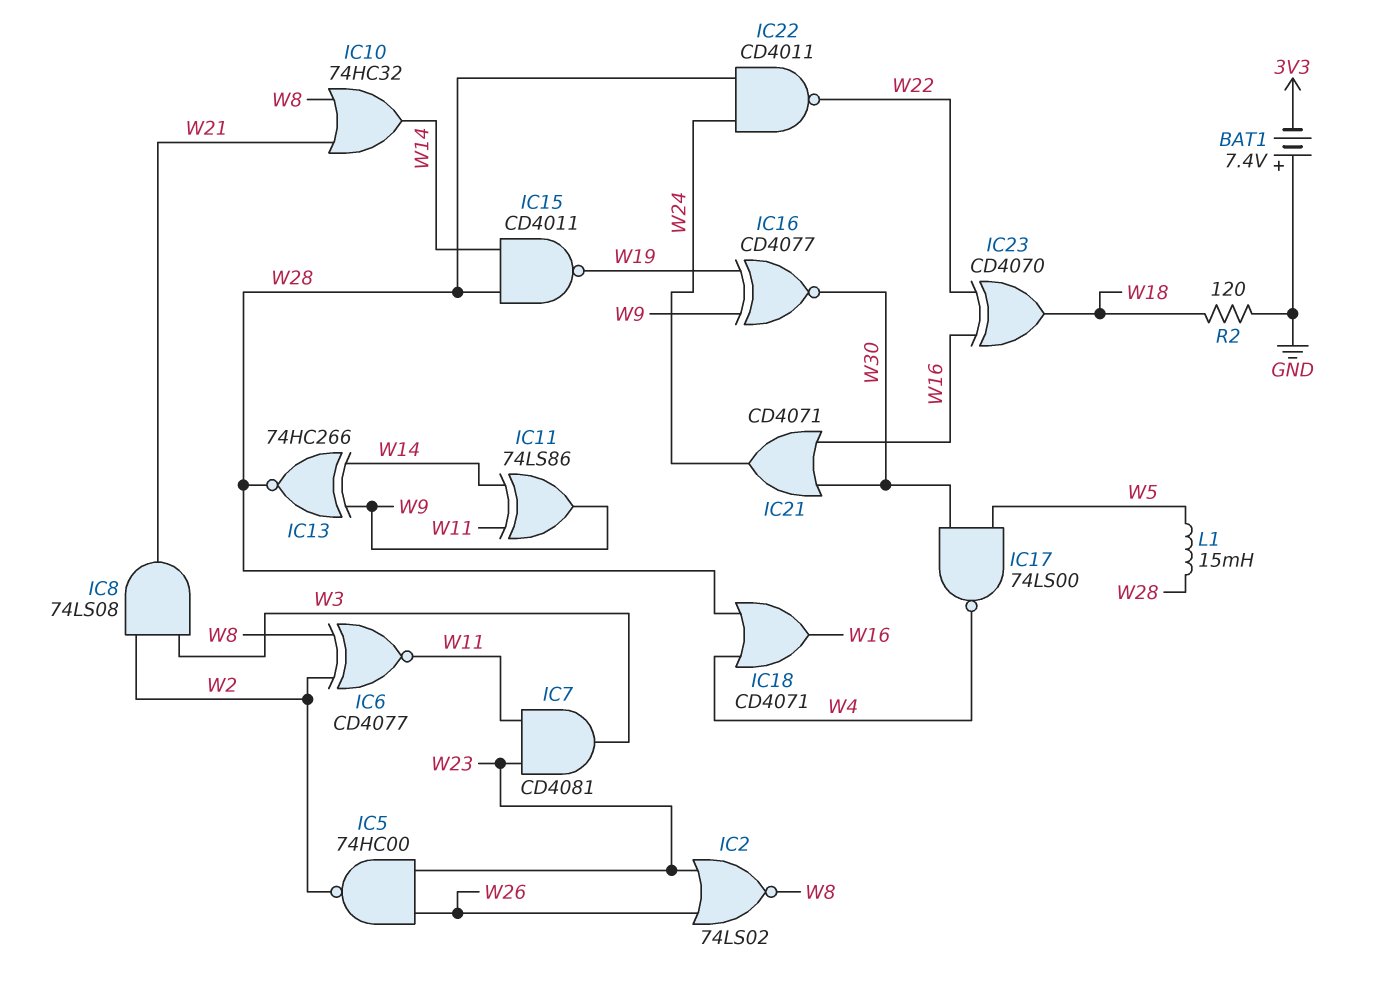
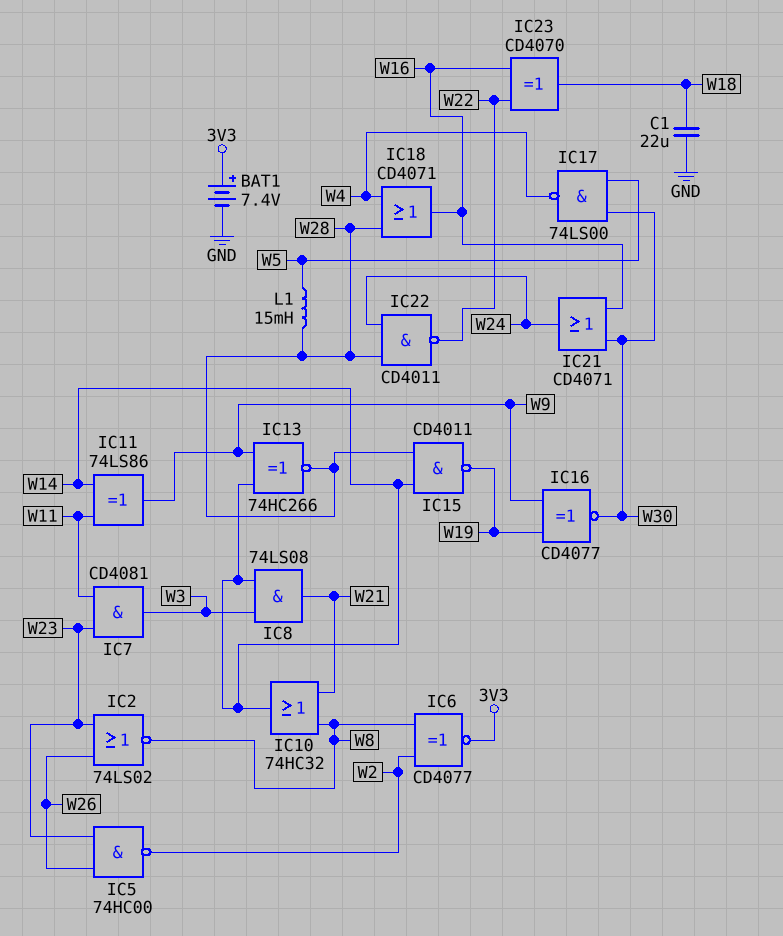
BAT1: 7.4V (plus GND, minus 3V3) -> 7.4V (plus 3V3, minus GND)
C1: none -> 22uF (GND, W18)
IC6: XNOR CD4077 (in W2, in W8, out W11) -> XNOR CD4077 (in W2, in W8, out 3V3)
IC8: AND 74LS08 (in W2, in W3, out W21) -> AND 74LS08 (in W3, in W14, out W21)
R2: 120 (GND, W18) -> none

